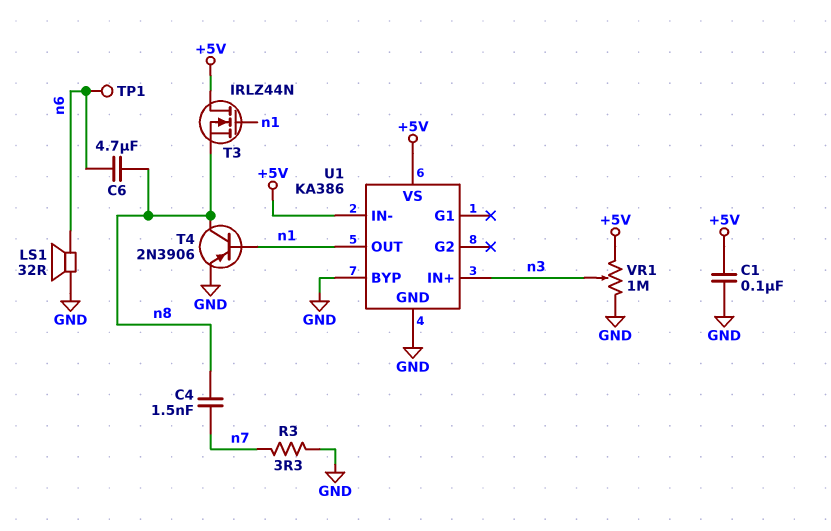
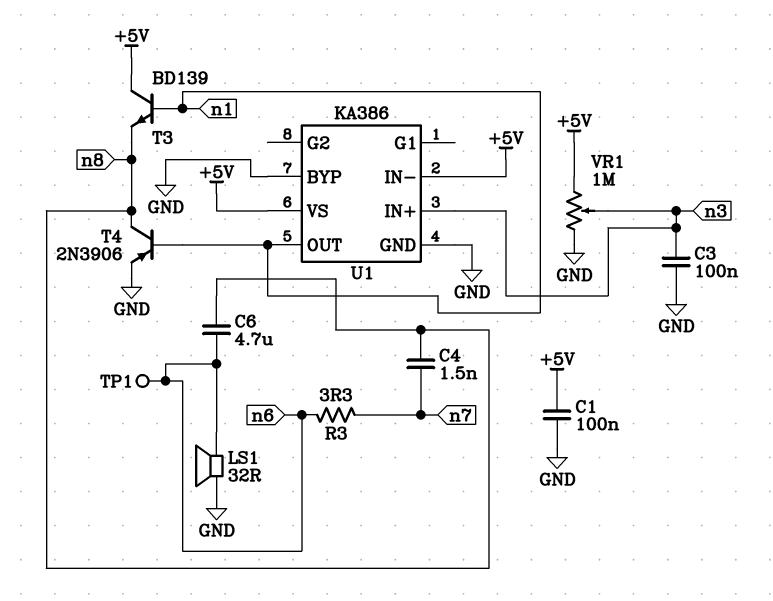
C3: none -> 100nF (GND, n3)
R3: 3.3 (GND, n7) -> 3.3 (n6, n7)
T3: NMOS IRLZ44N (G n1, D +5V, S n8) -> NPN BD139 (B n1, C +5V, E n8)

